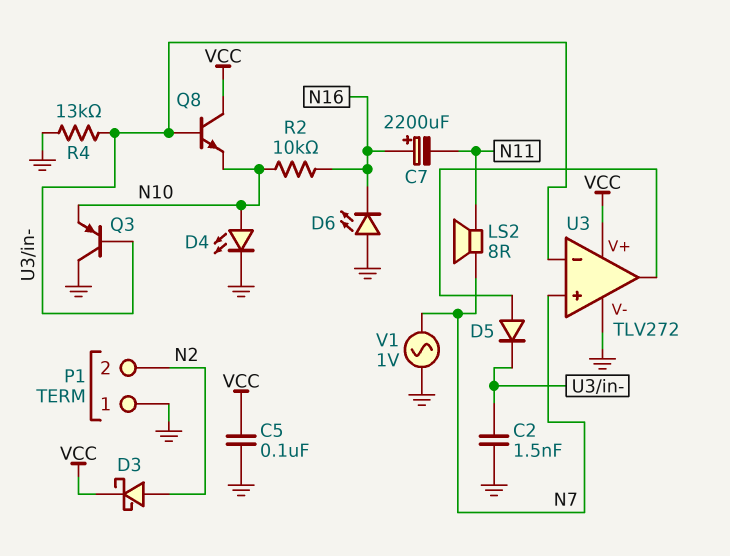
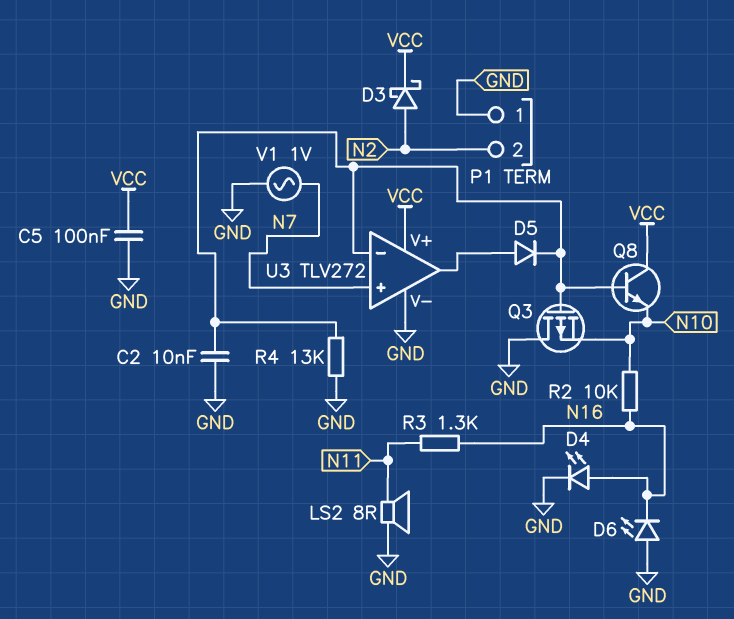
C2: 1.5nF (GND, U3/in-) -> 10nF (GND, U3/in-)
C7: 2200uF (plus N16, minus N11) -> none
D4: LED (A N10, K GND) -> LED (A N16, K GND)
LS2: speaker 8R (N7, N11) -> speaker 8R (GND, N11)
Q3: PNP (B U3/in-, C GND, E N10) -> PMOS (G U3/in-, D GND, S N10)
R3: none -> 1.3k (N11, N16)

